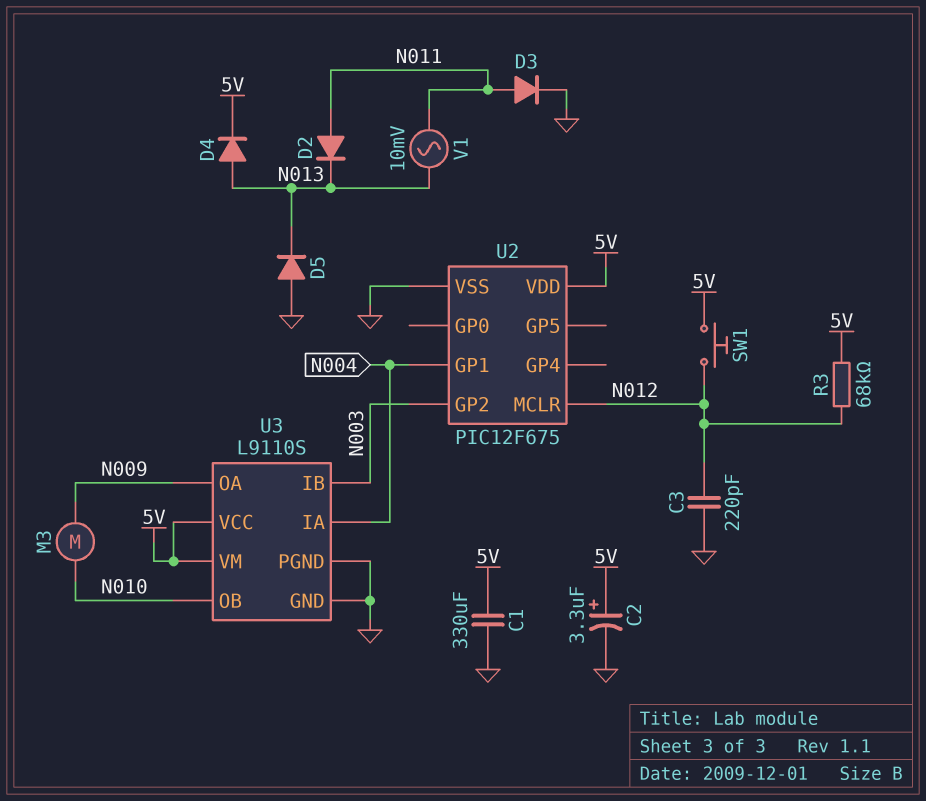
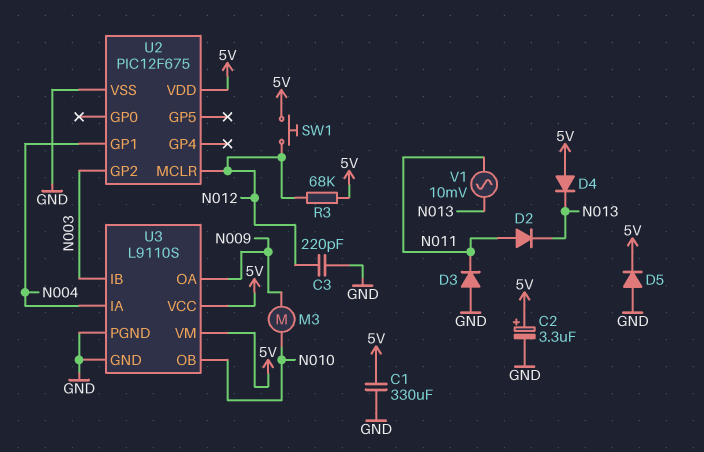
D3: diode (A N011, K GND) -> diode (A GND, K N011)
D4: diode (A N013, K 5V) -> diode (A 5V, K N013)
D5: diode (A GND, K N013) -> diode (A GND, K 5V)

